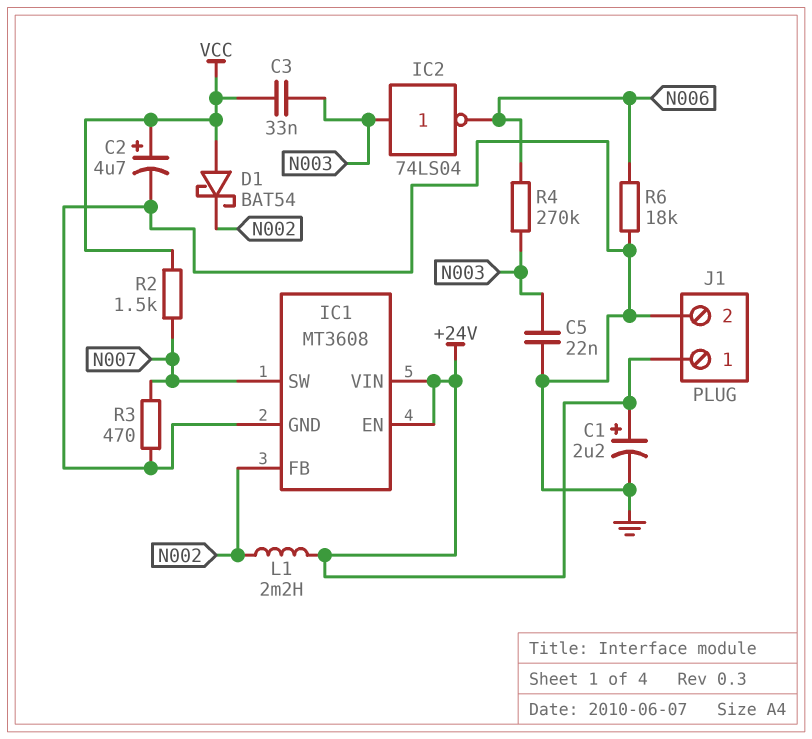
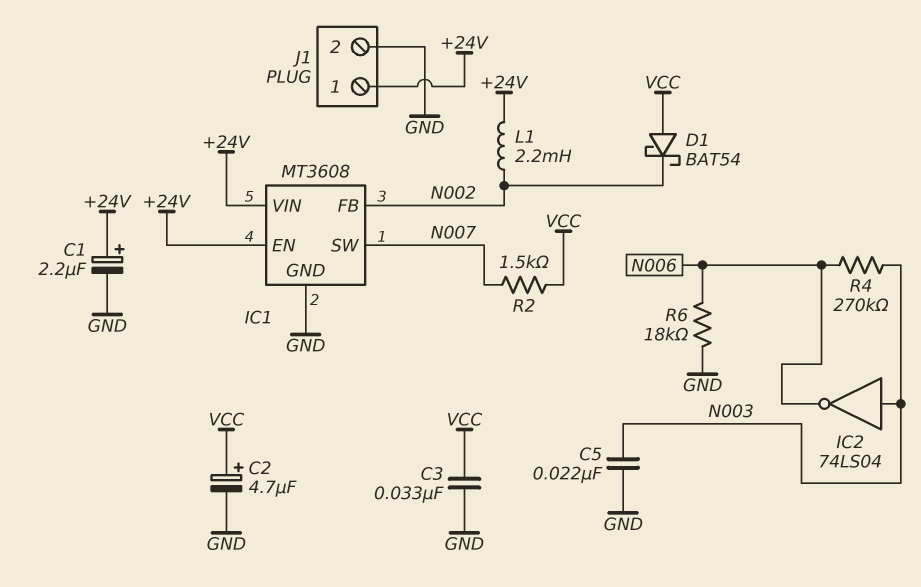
C3: 33nF (N003, VCC) -> 33nF (GND, VCC)
R3: 470 (GND, N007) -> none

